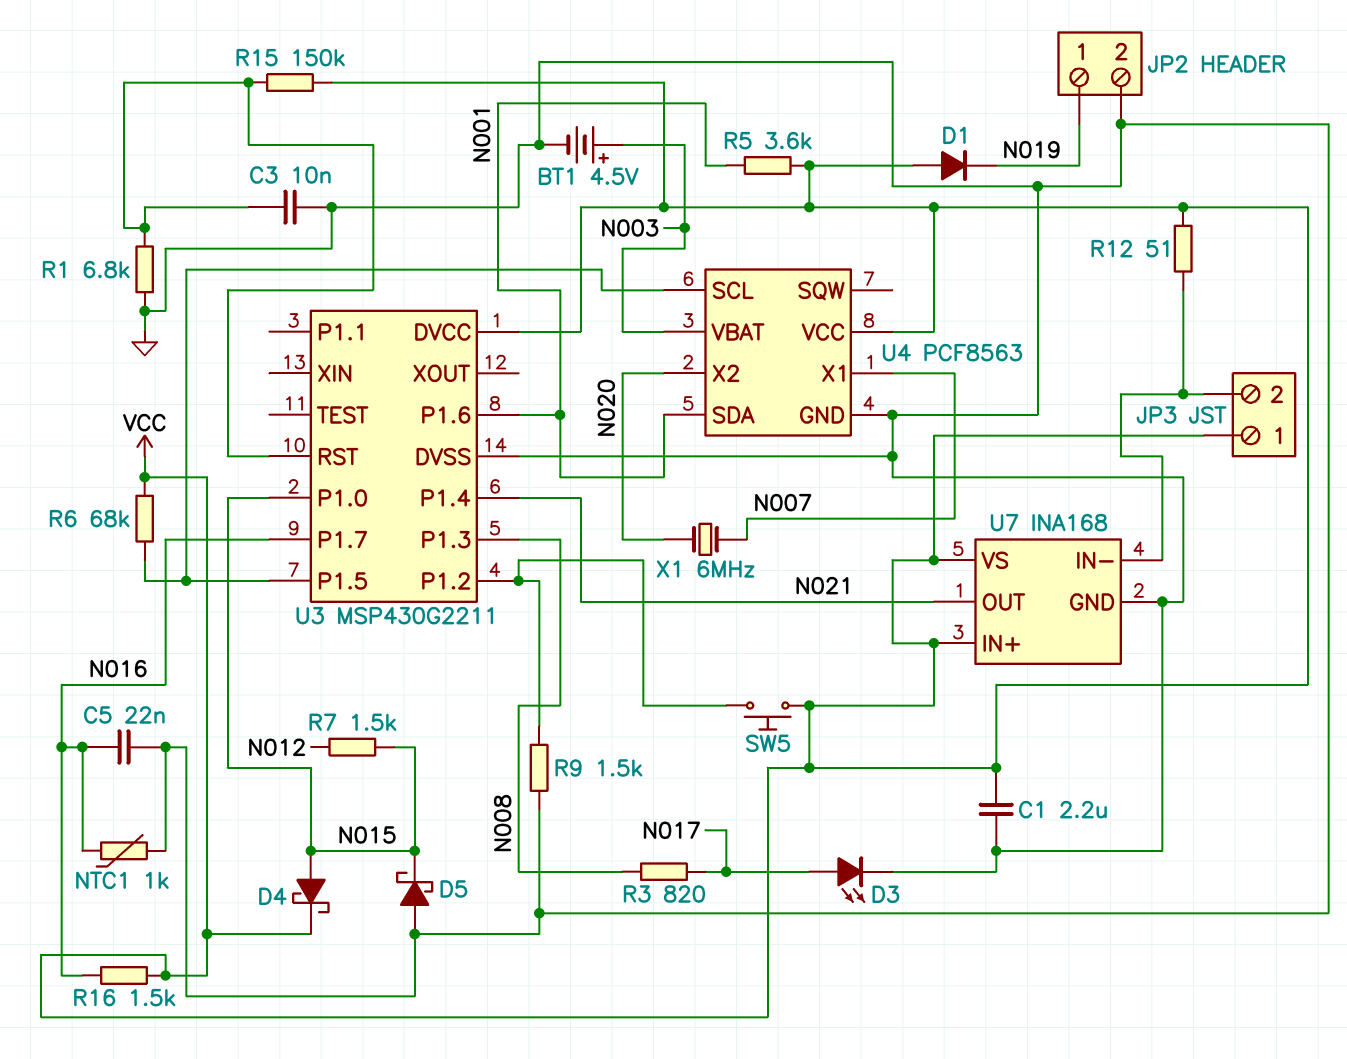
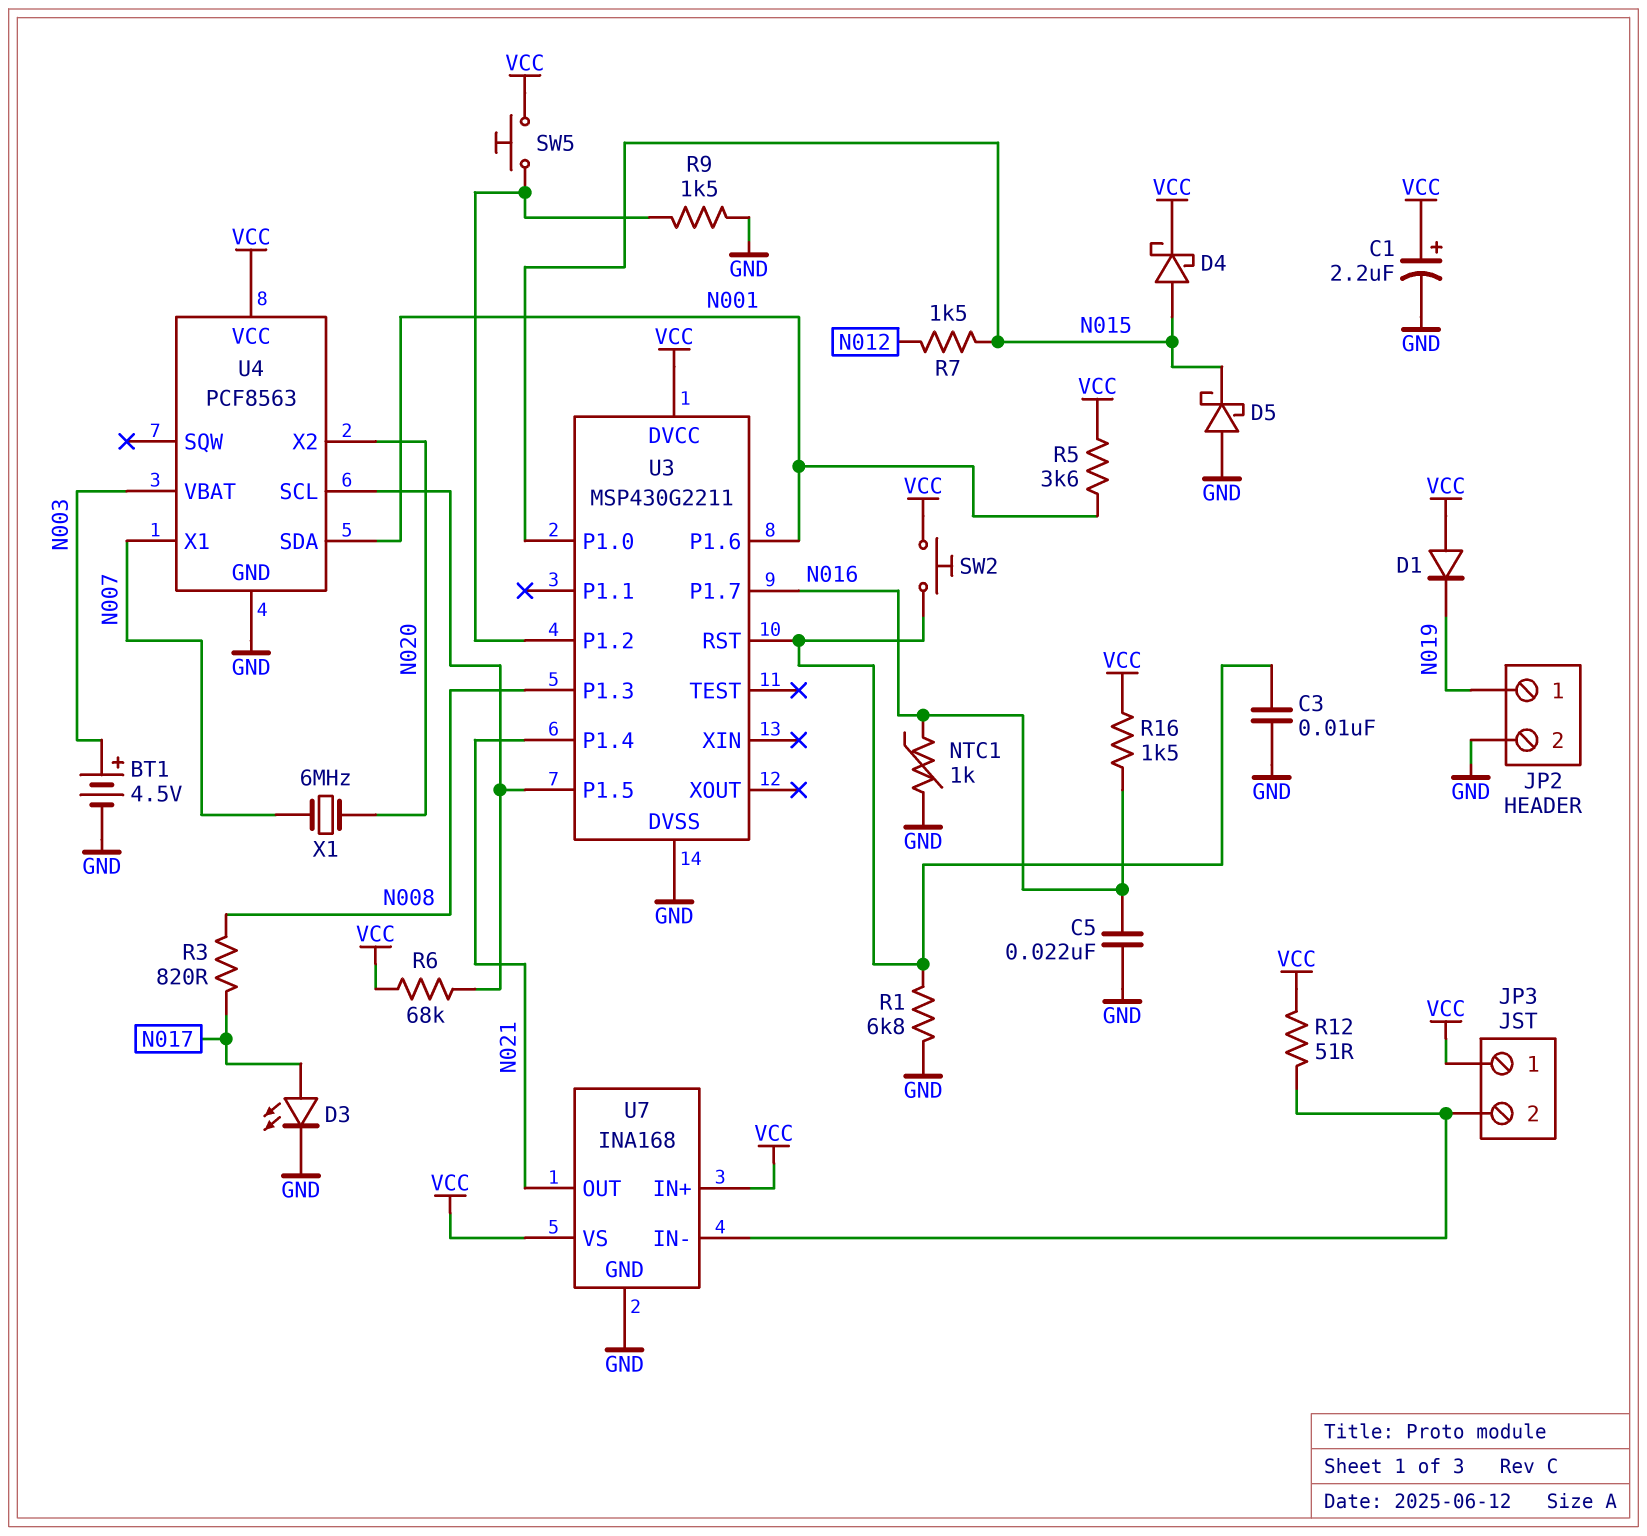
C1: 2.2uF (GND, VCC) -> 2.2uF (plus VCC, minus GND)
R15: 150k (U3/RST, VCC) -> none
SW2: none -> button (U3/RST, VCC)

